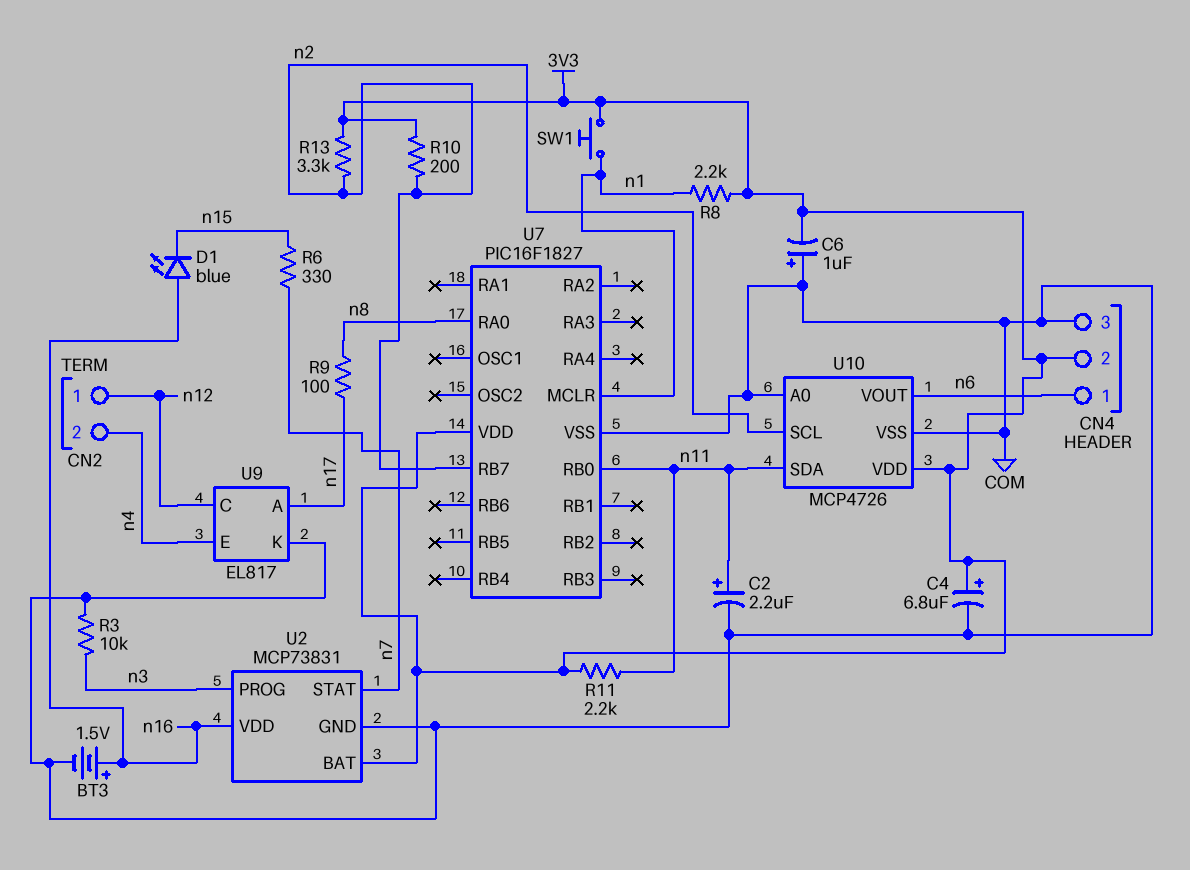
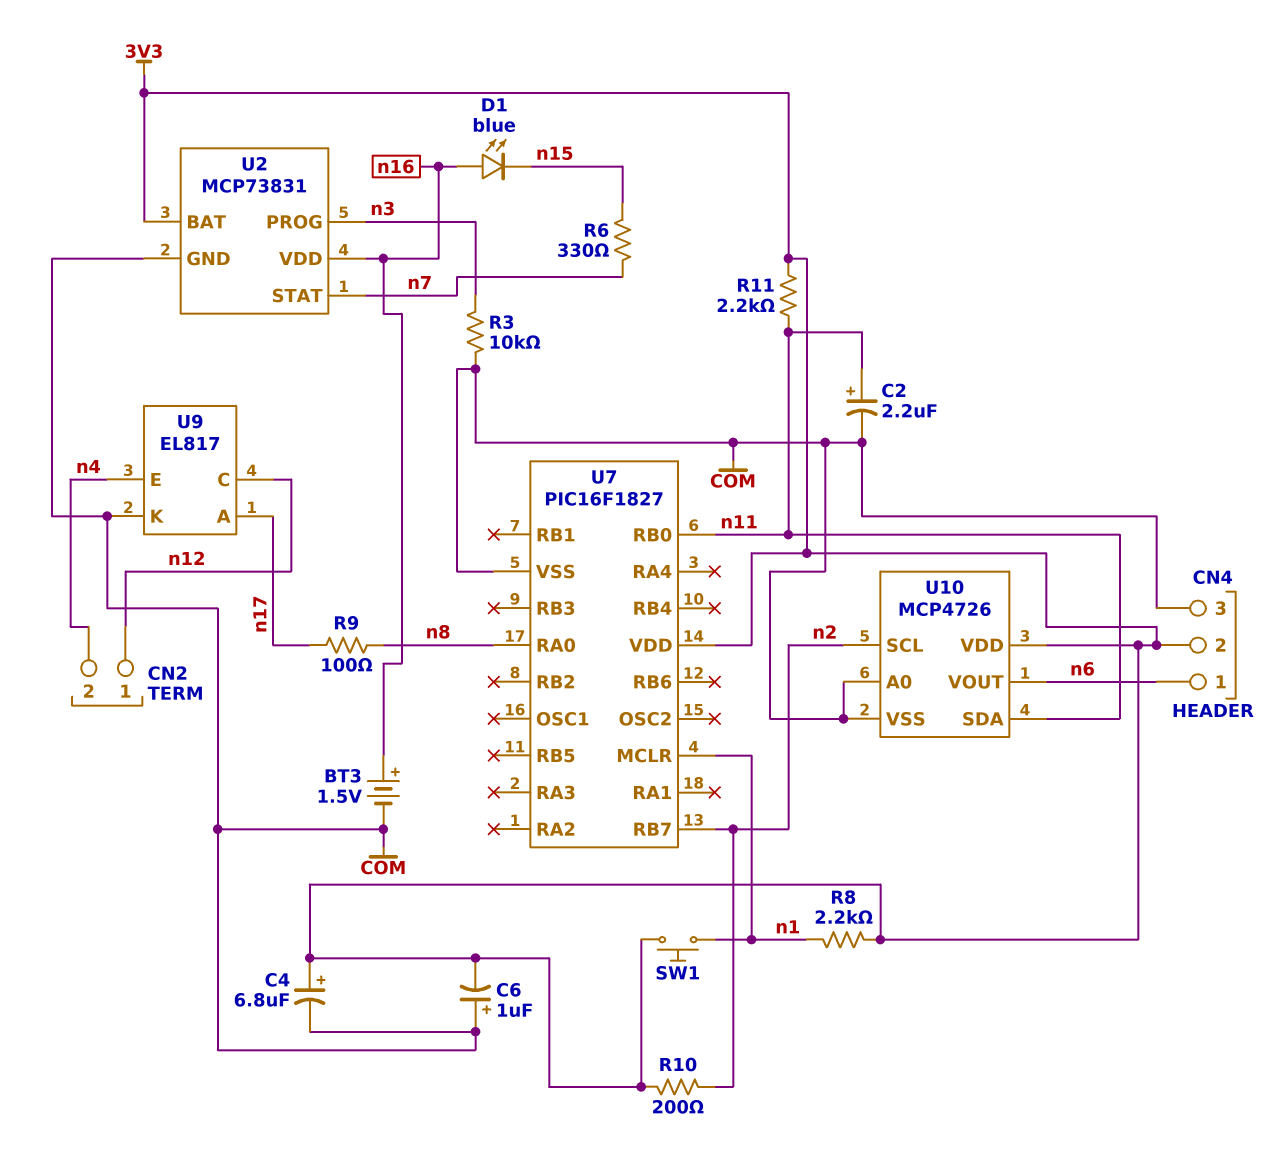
R13: 3.3k (3V3, n2) -> none

